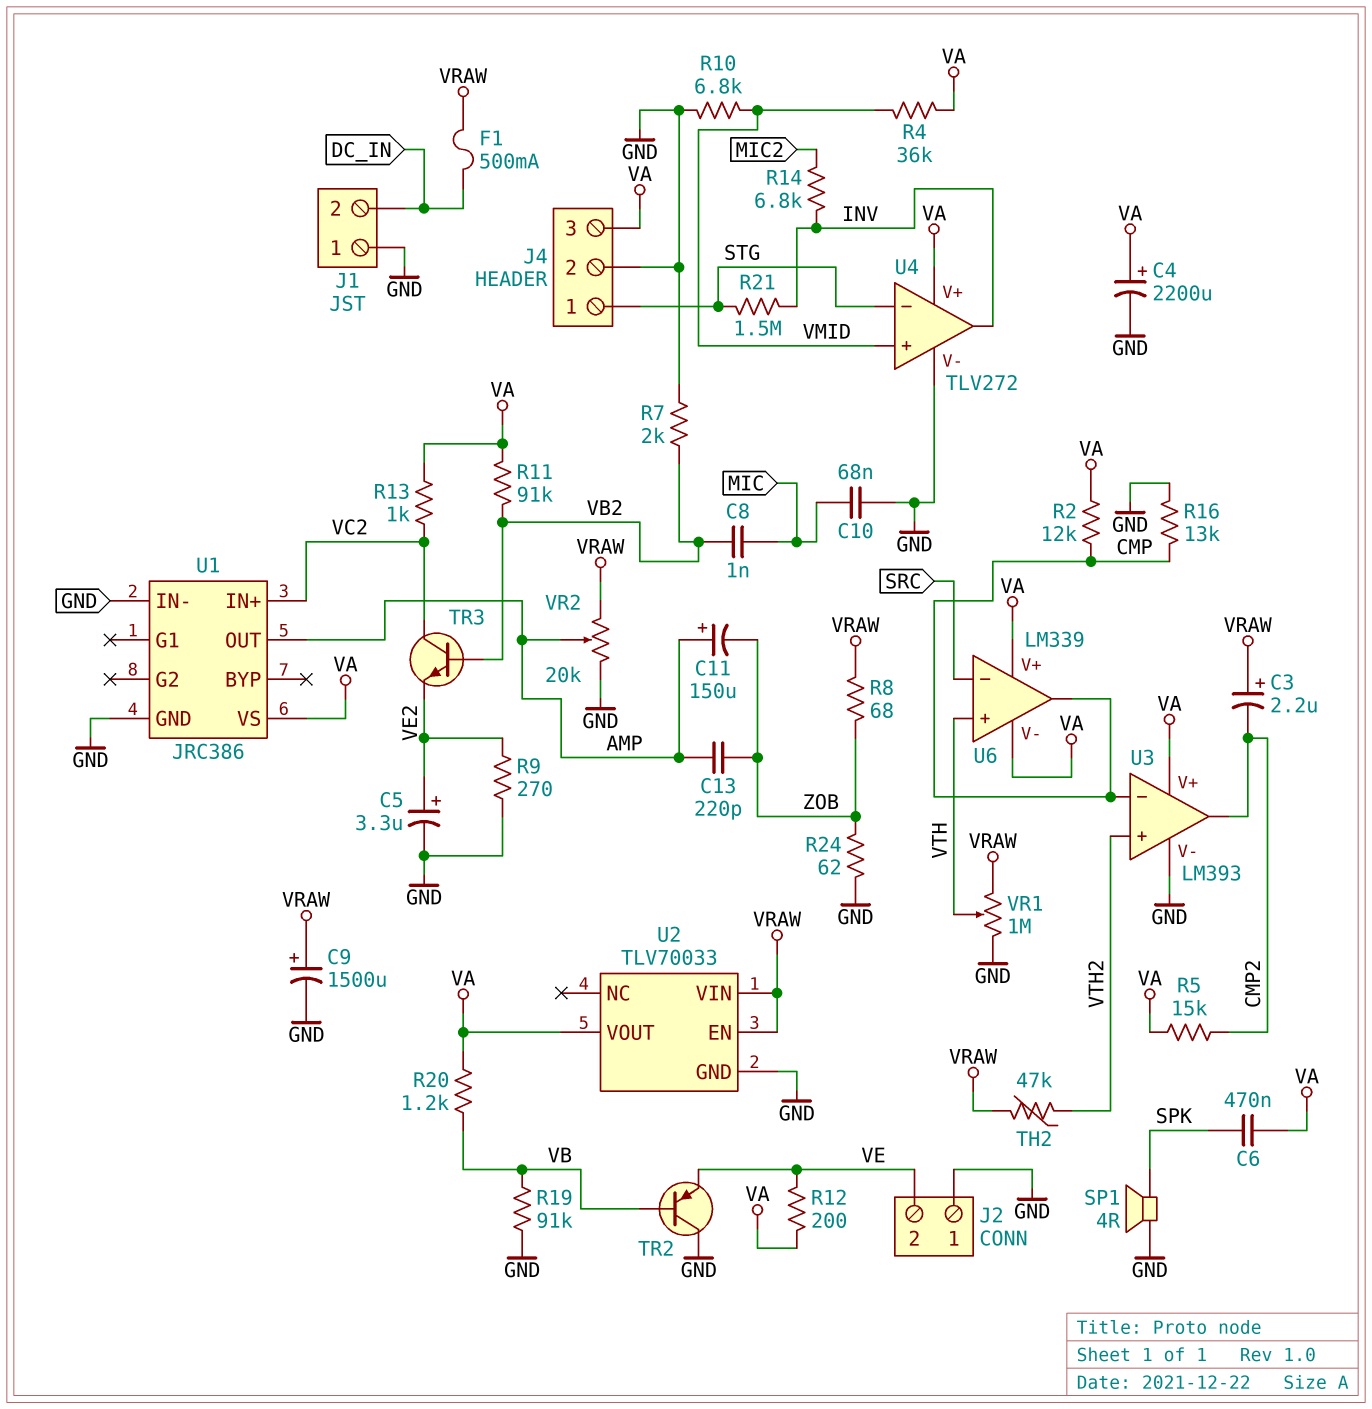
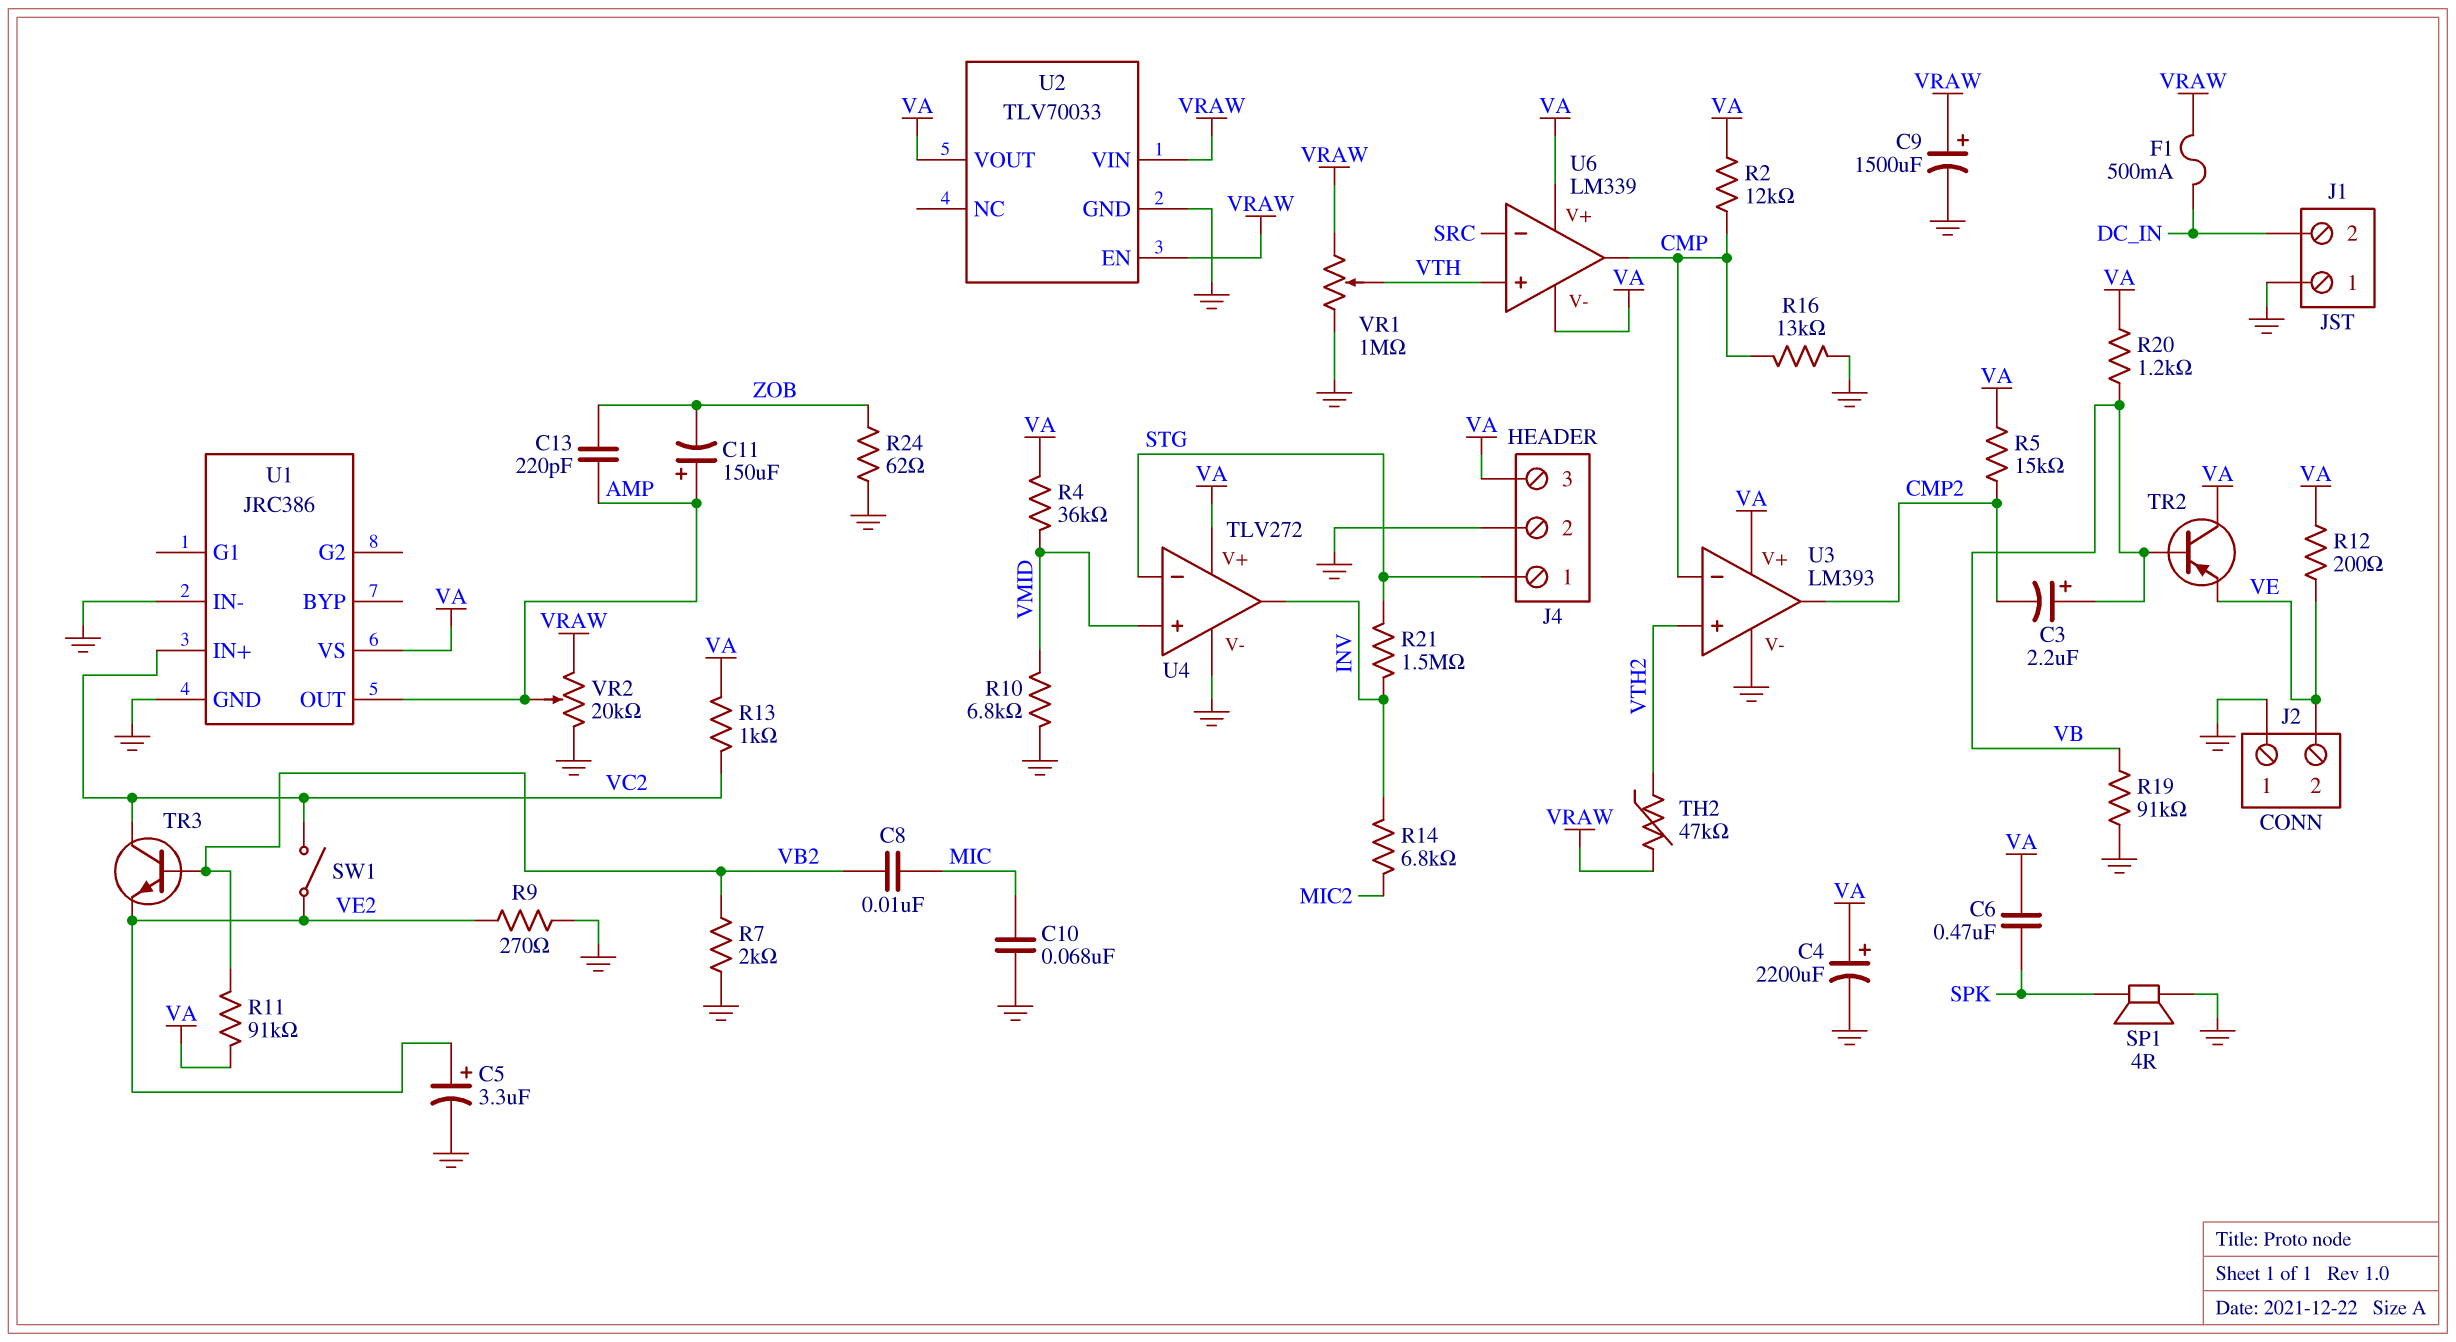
C3: 2.2uF (plus VRAW, minus CMP2) -> 2.2uF (plus VB, minus CMP2)
C8: 1nF (MIC, VB2) -> 10nF (MIC, VB2)
R8: 68 (VRAW, ZOB) -> none
SW1: none -> switch (VC2, VE2)
TR2: PNP (B VB, C GND, E VE) -> PNP (B VB, C VA, E VE)

